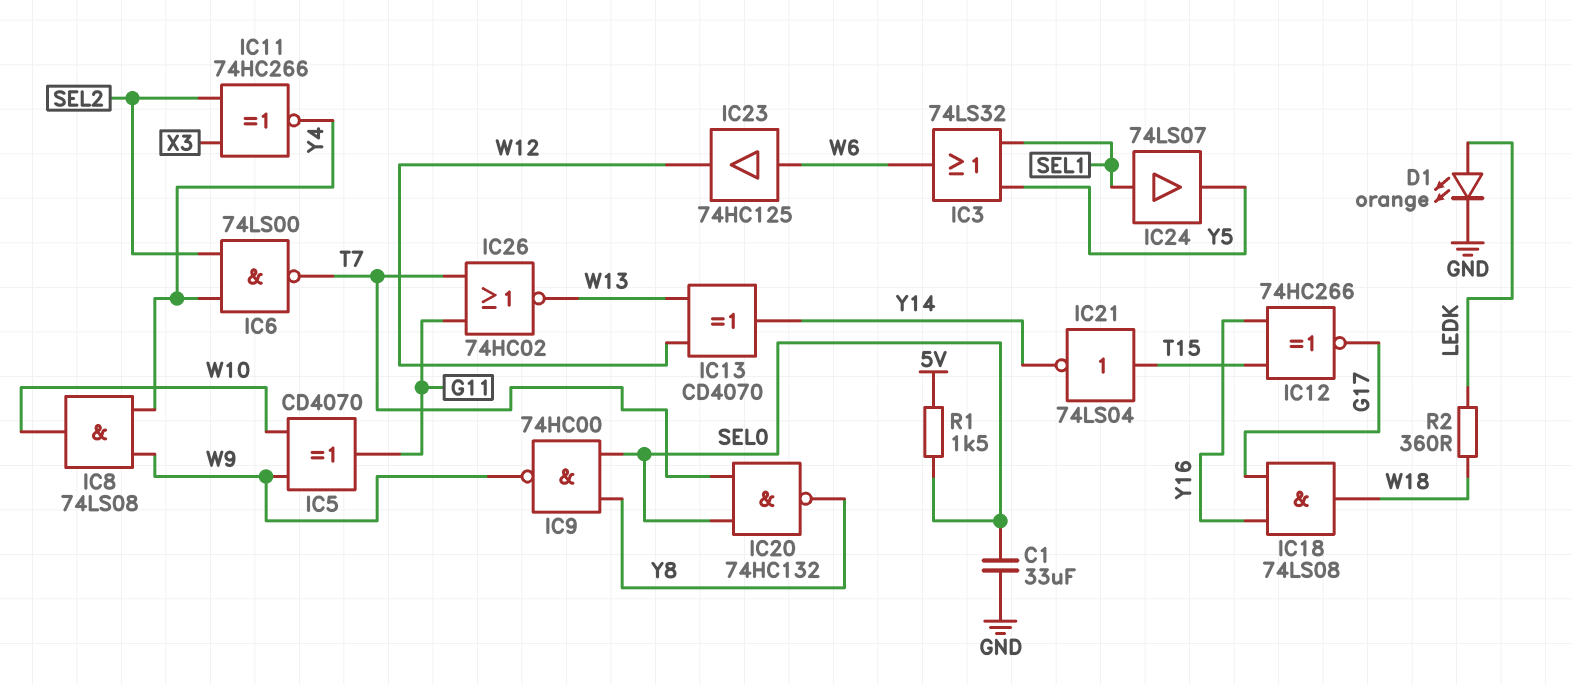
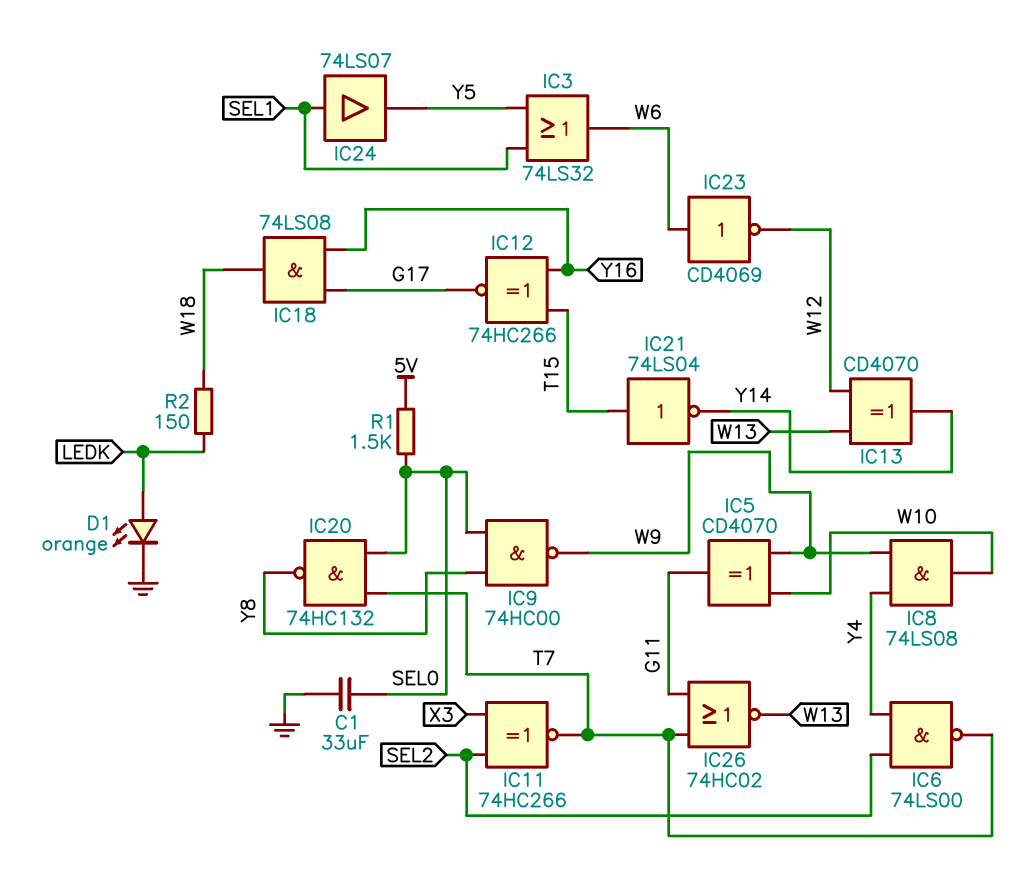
IC11: XNOR 74HC266 (in SEL2, in X3, out Y4) -> XNOR 74HC266 (in SEL2, in X3, out T7)
IC23: buffer 74HC125 (in W6, out W12) -> NOT CD4069 (in W6, out W12)
R2: 360 (LEDK, W18) -> 150 (LEDK, W18)

